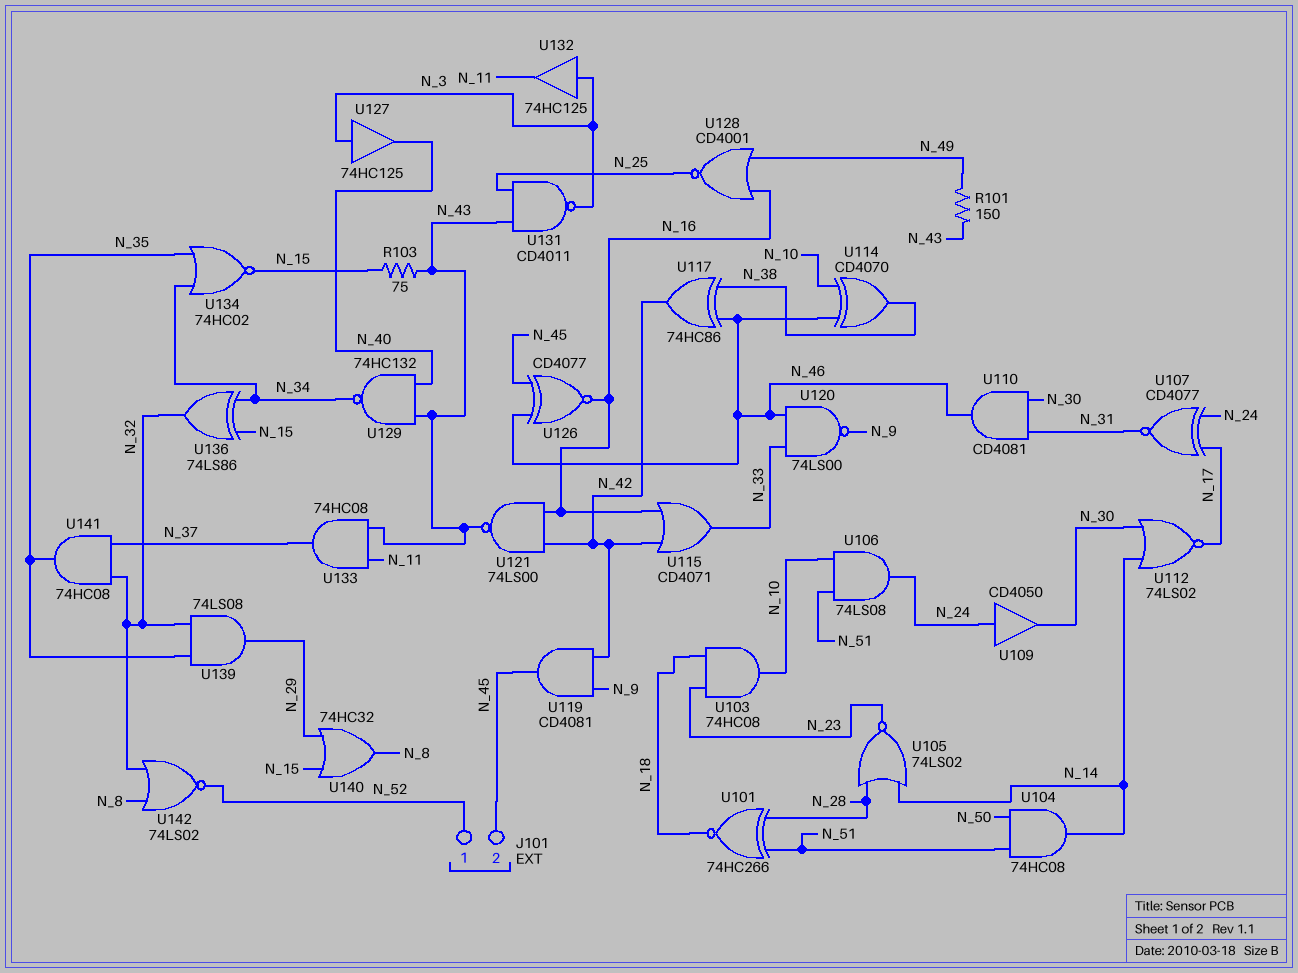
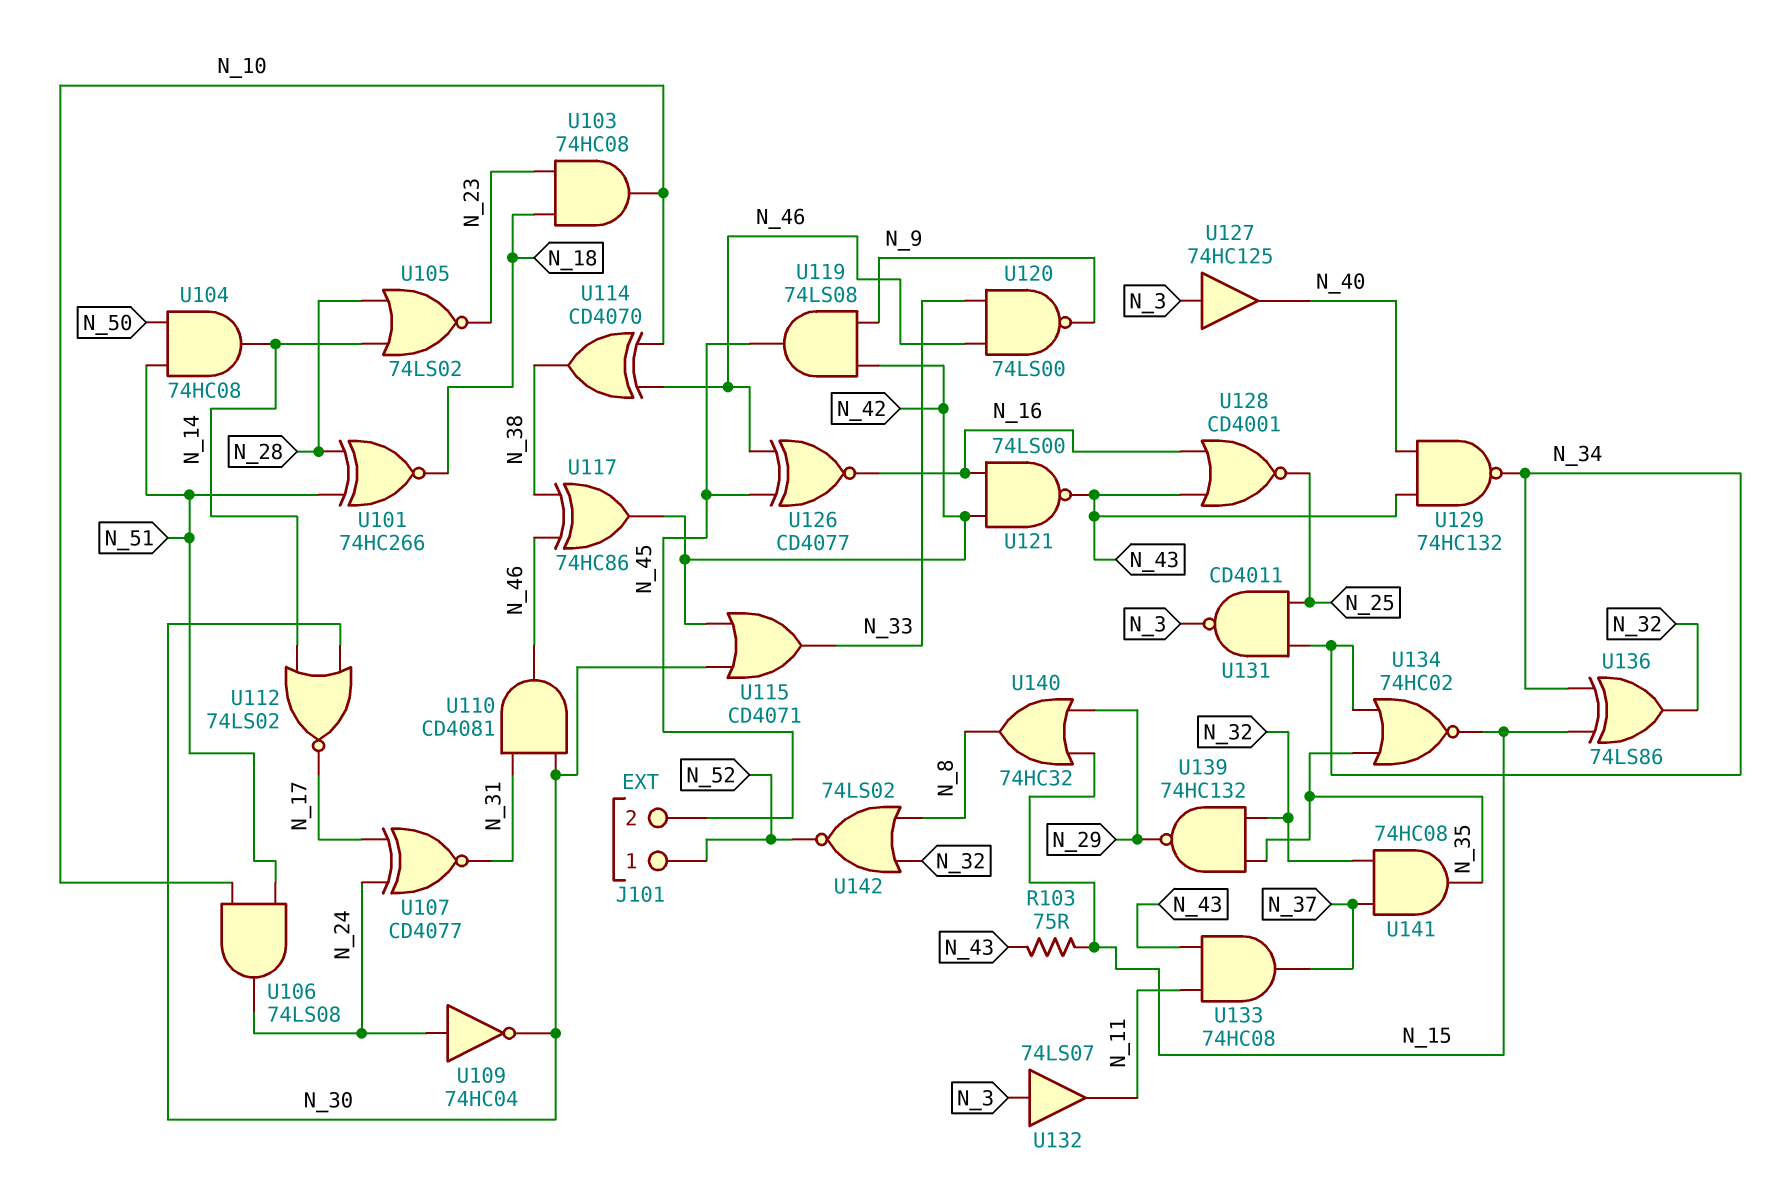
R101: 150 (N_43, N_49) -> none
U109: buffer CD4050 (in N_24, out N_30) -> NOT 74HC04 (in N_24, out N_30)
U115: OR CD4071 (in N_16, in N_42, out N_33) -> OR CD4071 (in N_30, in N_42, out N_33)
U119: AND CD4081 (in N_9, in N_42, out N_45) -> AND 74LS08 (in N_9, in N_42, out N_45)
U128: NOR CD4001 (in N_16, in N_49, out N_25) -> NOR CD4001 (in N_16, in N_43, out N_25)
U131: NAND CD4011 (in N_25, in N_43, out N_3) -> NAND CD4011 (in N_25, in N_34, out N_3)
U132: buffer 74HC125 (in N_3, out N_11) -> buffer 74LS07 (in N_3, out N_11)
U139: AND 74LS08 (in N_32, in N_35, out N_29) -> NAND 74HC132 (in N_32, in N_35, out N_29)

